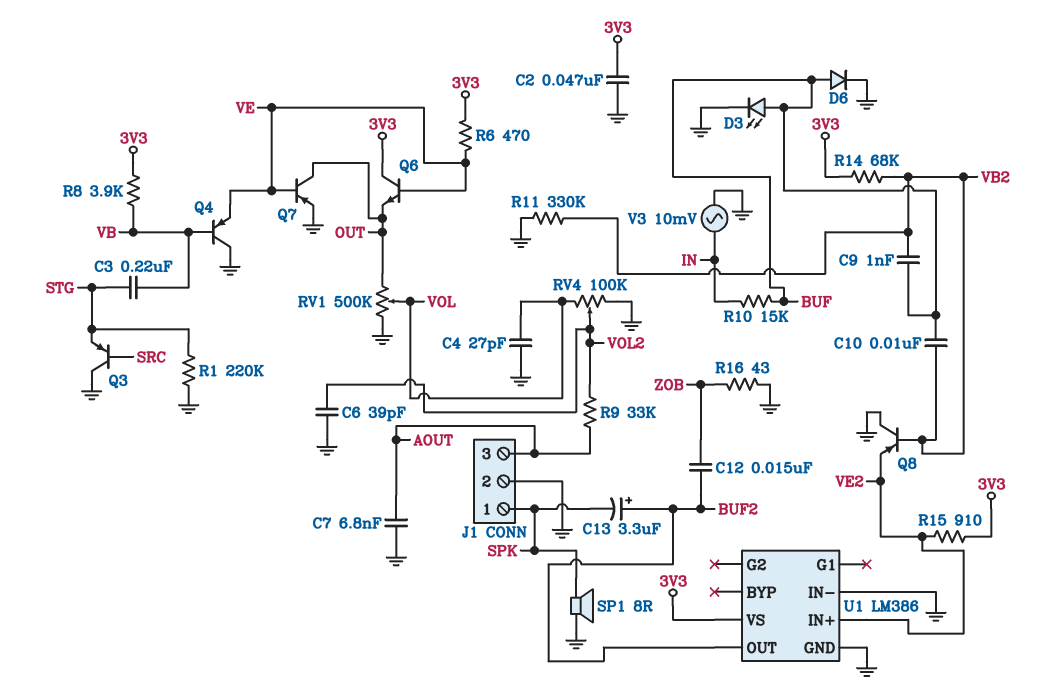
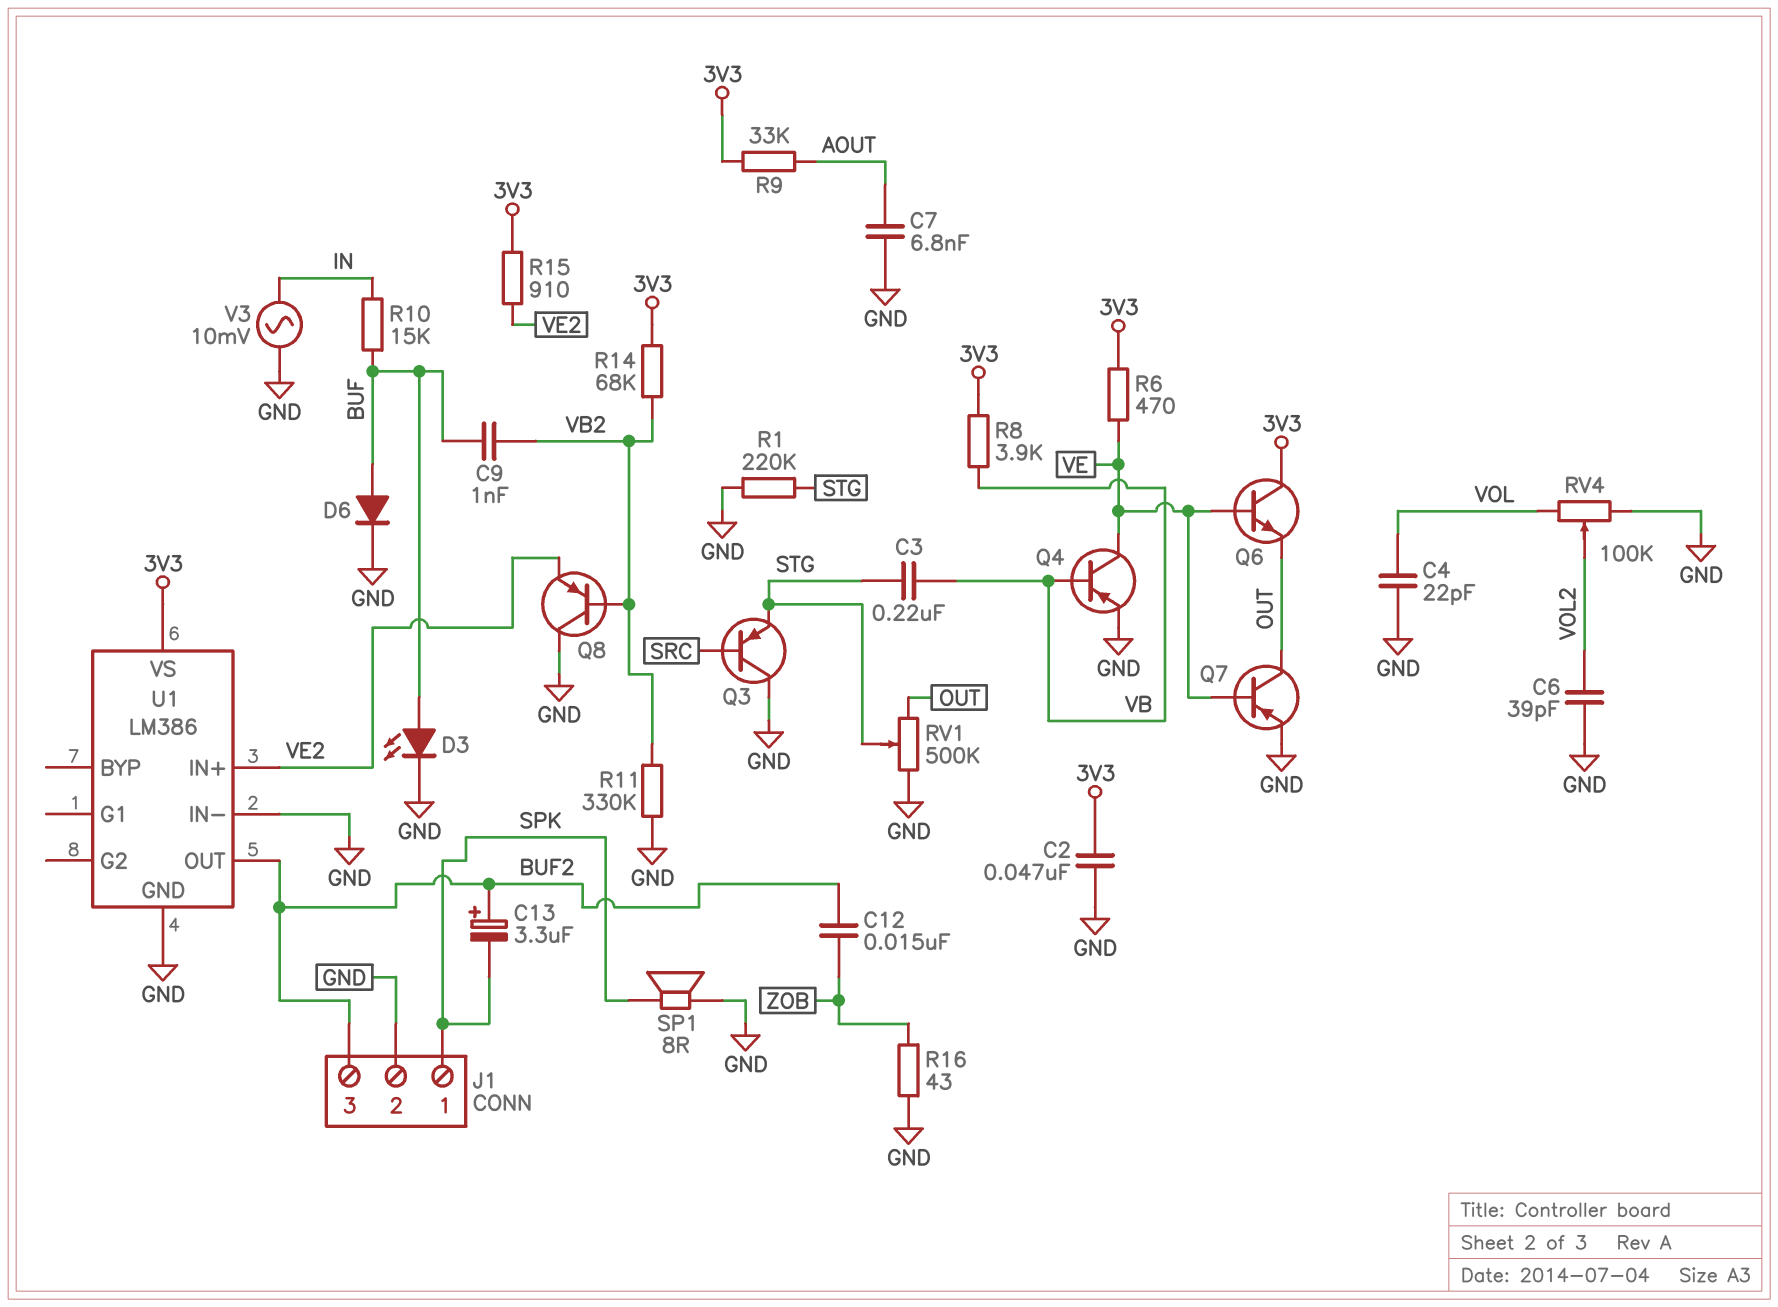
C4: 27pF (GND, VOL) -> 22pF (GND, VOL)
C10: 10nF (BUF, VB2) -> none
J1 pin 3: AOUT -> BUF2
Q4: PNP (B VB, C GND, E VE) -> PNP (B VB, C VE, E GND)
R9: 33k (AOUT, VOL2) -> 33k (3V3, AOUT)
RV1: 500k (GND, OUT, wiper VOL) -> 500k (GND, OUT, wiper STG)

